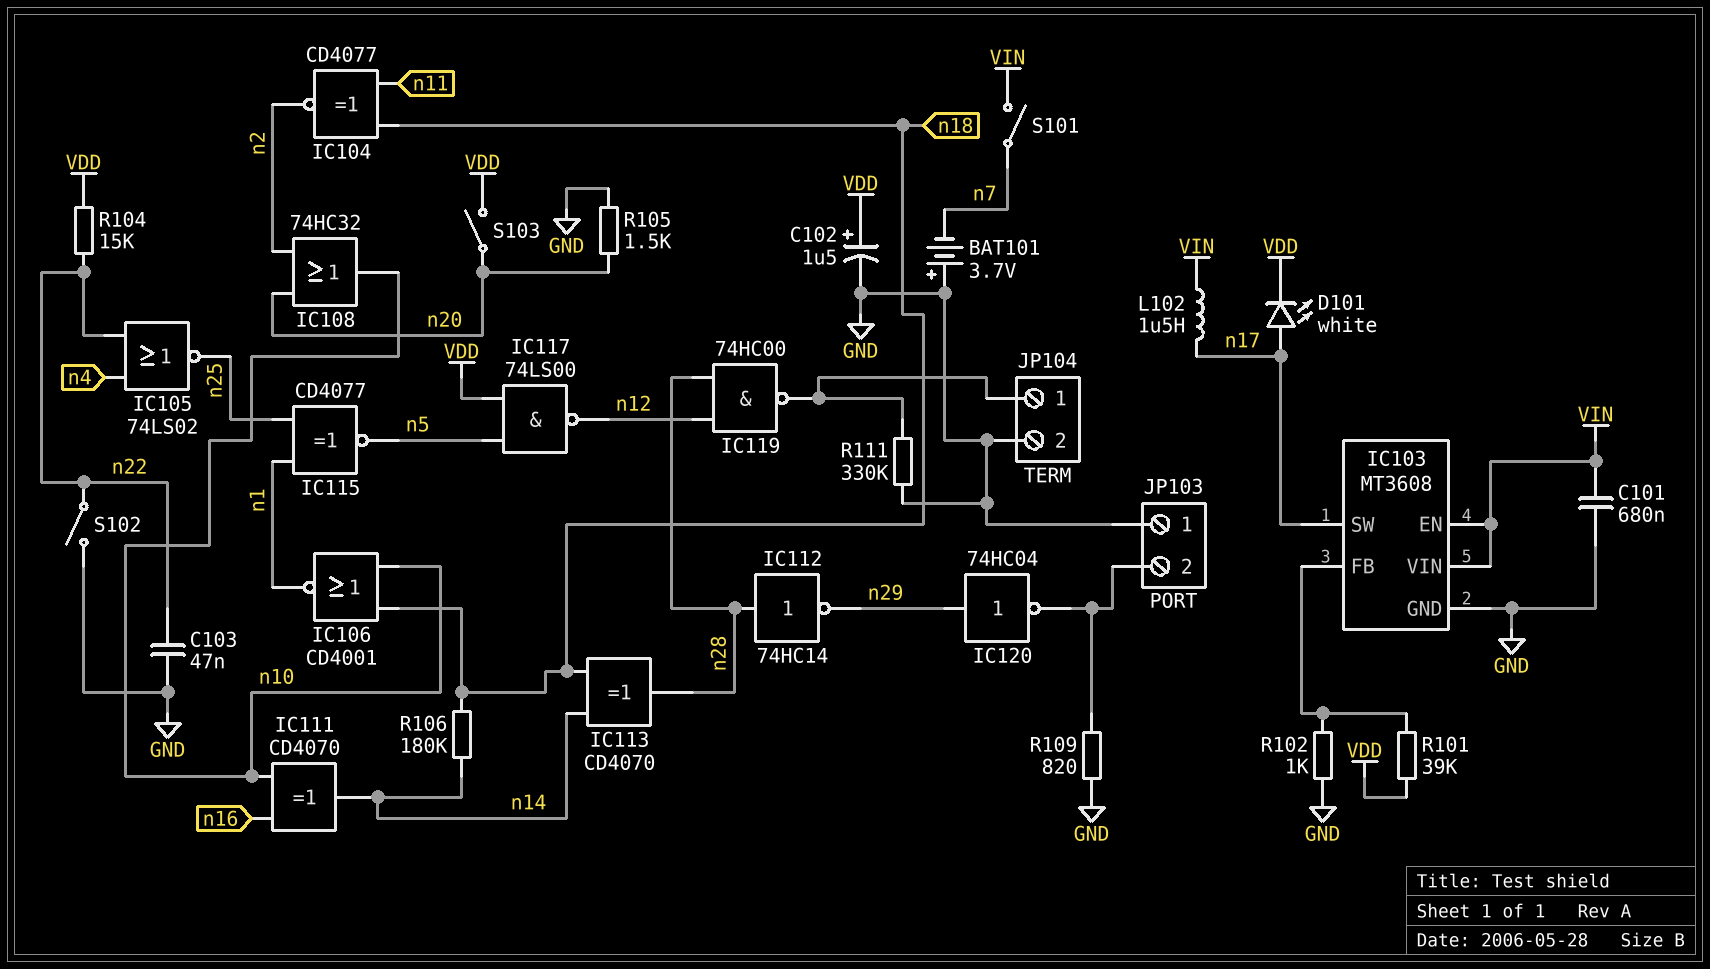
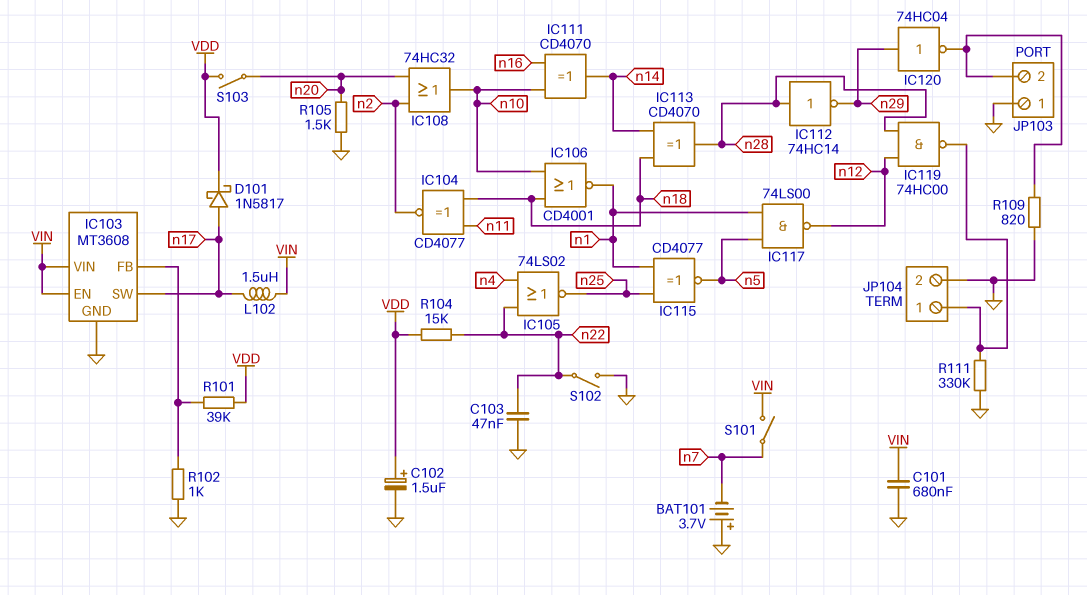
D101: LED white (A n17, K VDD) -> schottky 1N5817 (A n17, K VDD)
IC117: NAND 74LS00 (in VDD, in n5, out n12) -> NAND 74LS00 (in n1, in n5, out n12)
R106: 180k (n14, n18) -> none

